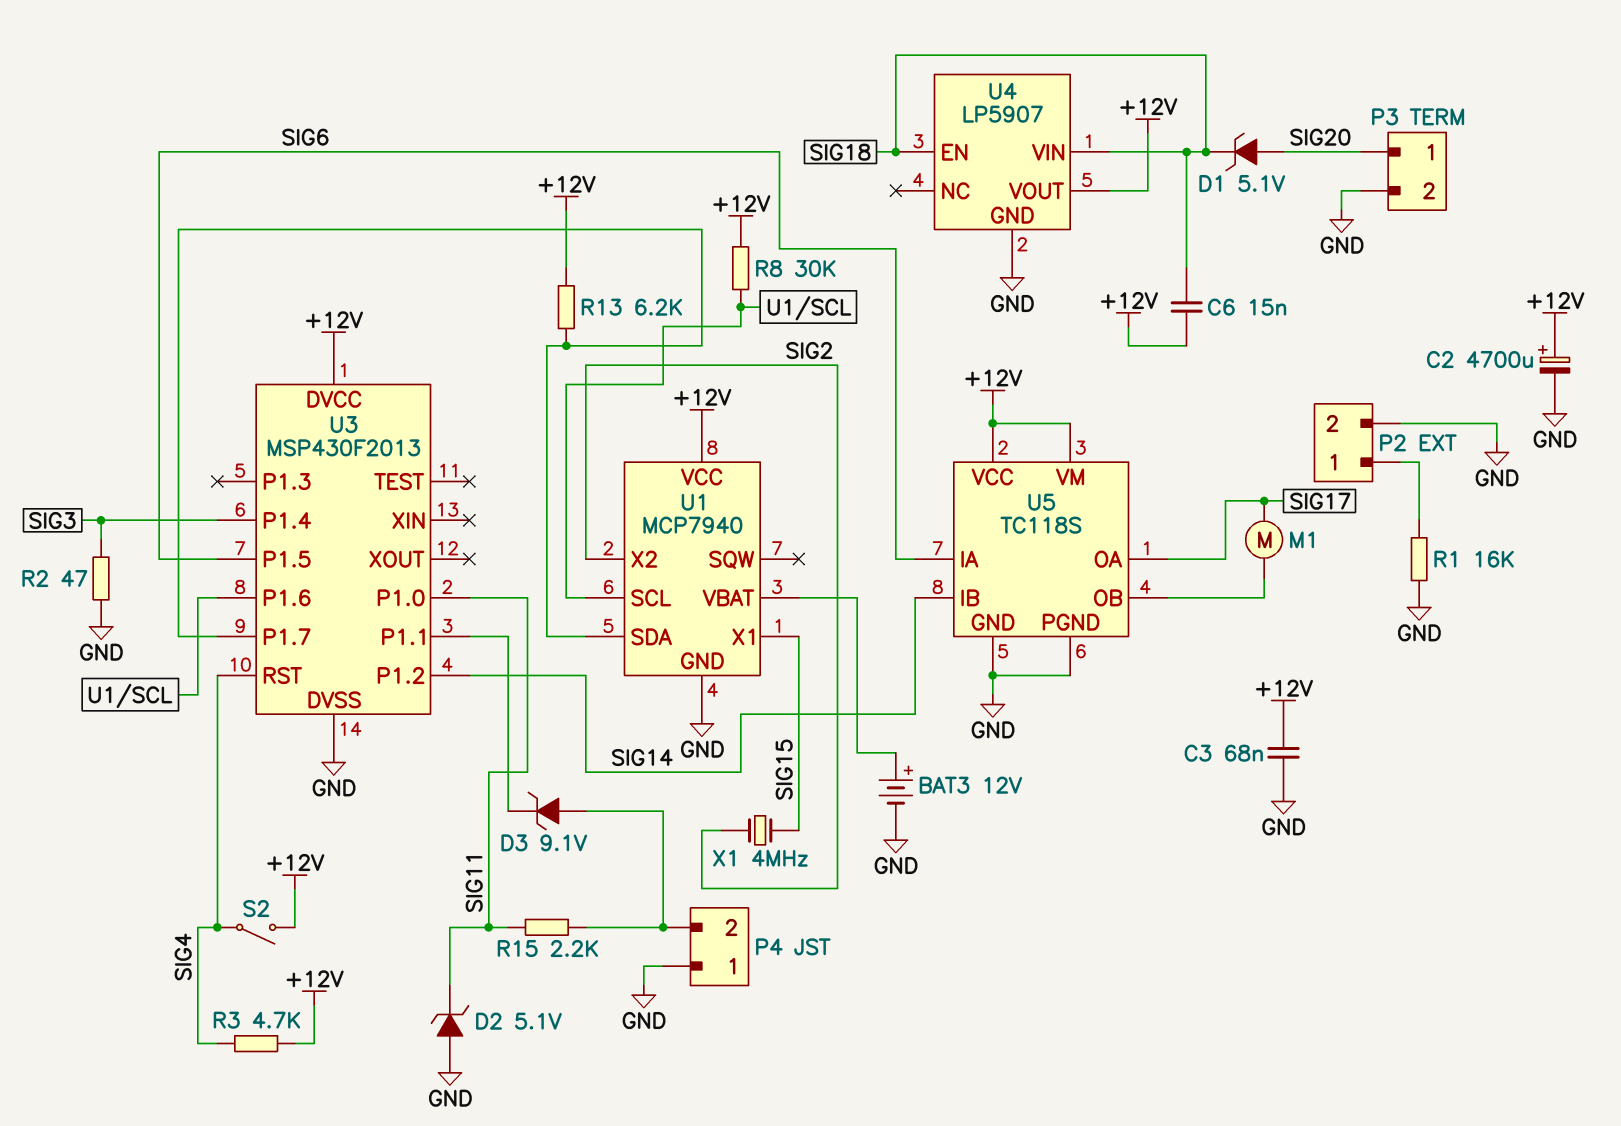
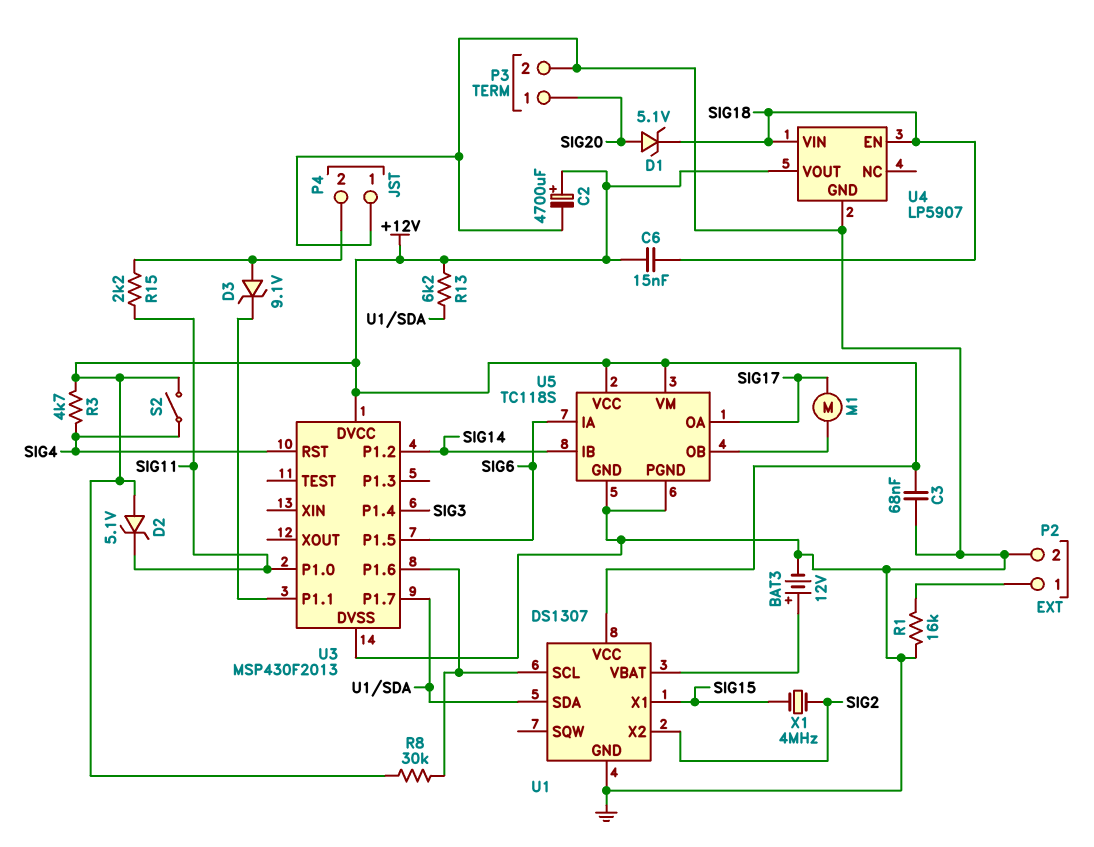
D2: zener 5.1V (A GND, K SIG11) -> zener 5.1V (A +12V, K SIG11)
R2: 47 (GND, SIG3) -> none
U1: MCP7940 -> DS1307

